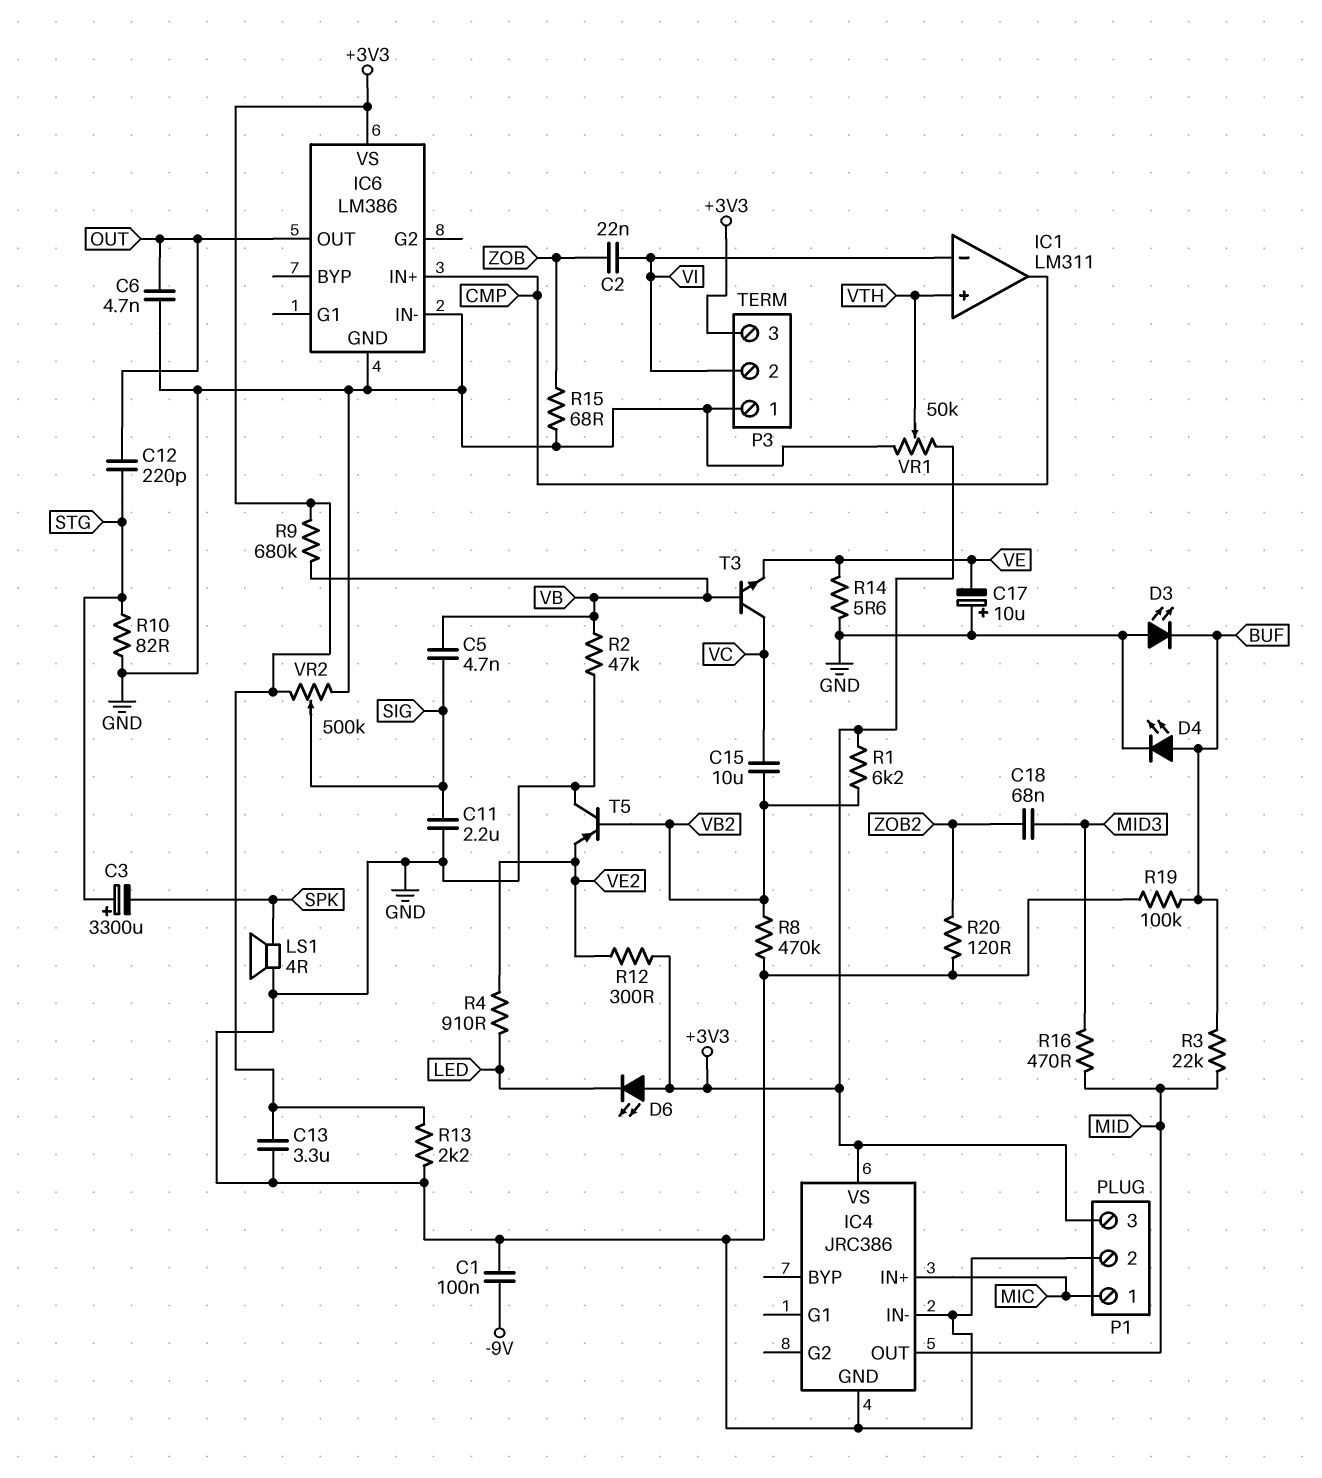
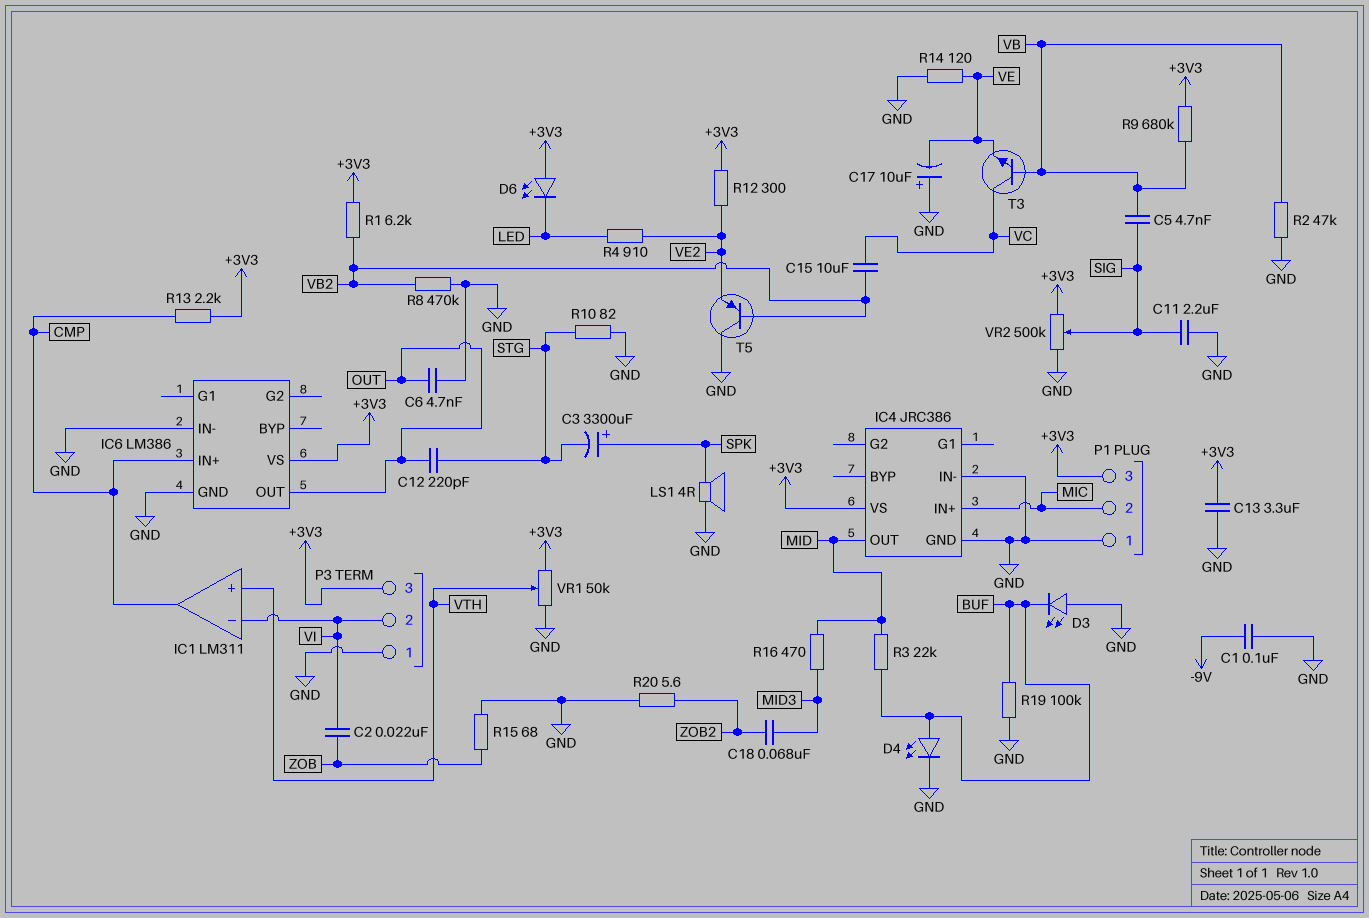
C3: 3300uF (plus STG, minus SPK) -> 3300uF (plus SPK, minus STG)
P1 pin 1: MIC -> GND
P1 pin 2: GND -> MIC
R13: 2.2k (+3V3, GND) -> 2.2k (+3V3, CMP)
R14: 5.6 (GND, VE) -> 120 (GND, VE)
R20: 120 (GND, ZOB2) -> 5.6 (GND, ZOB2)

